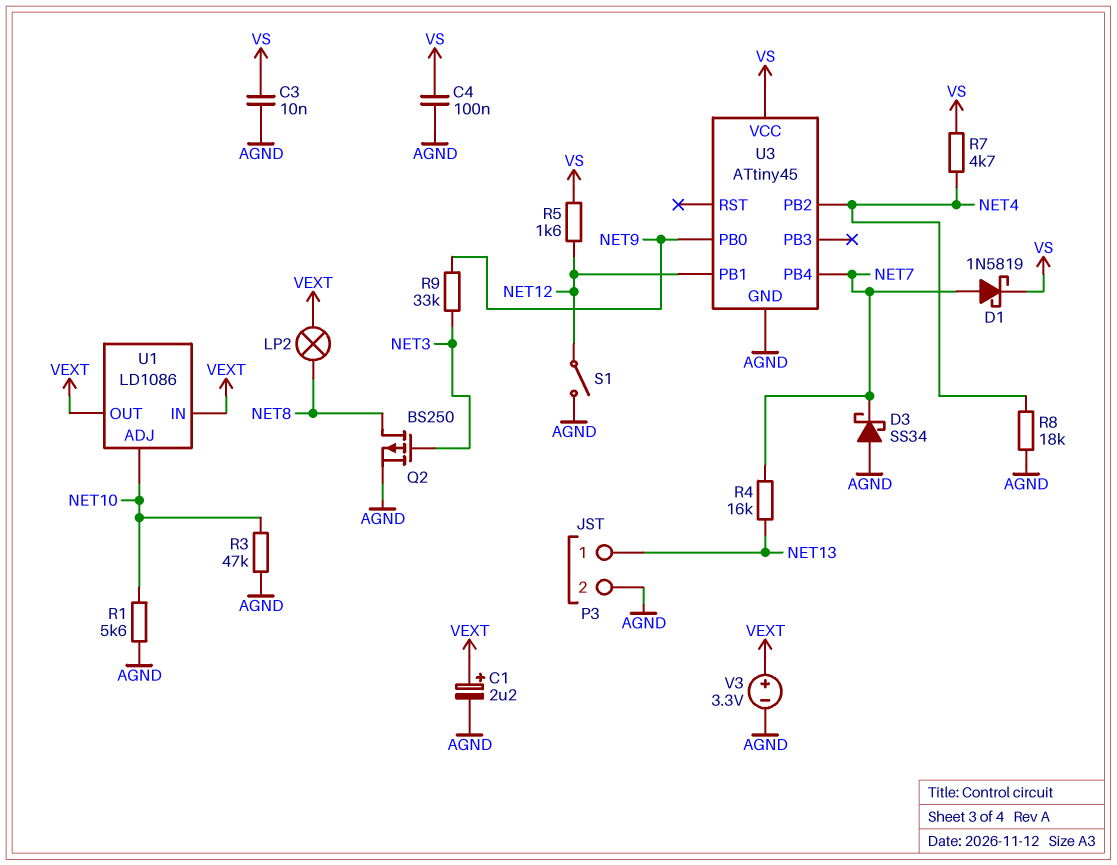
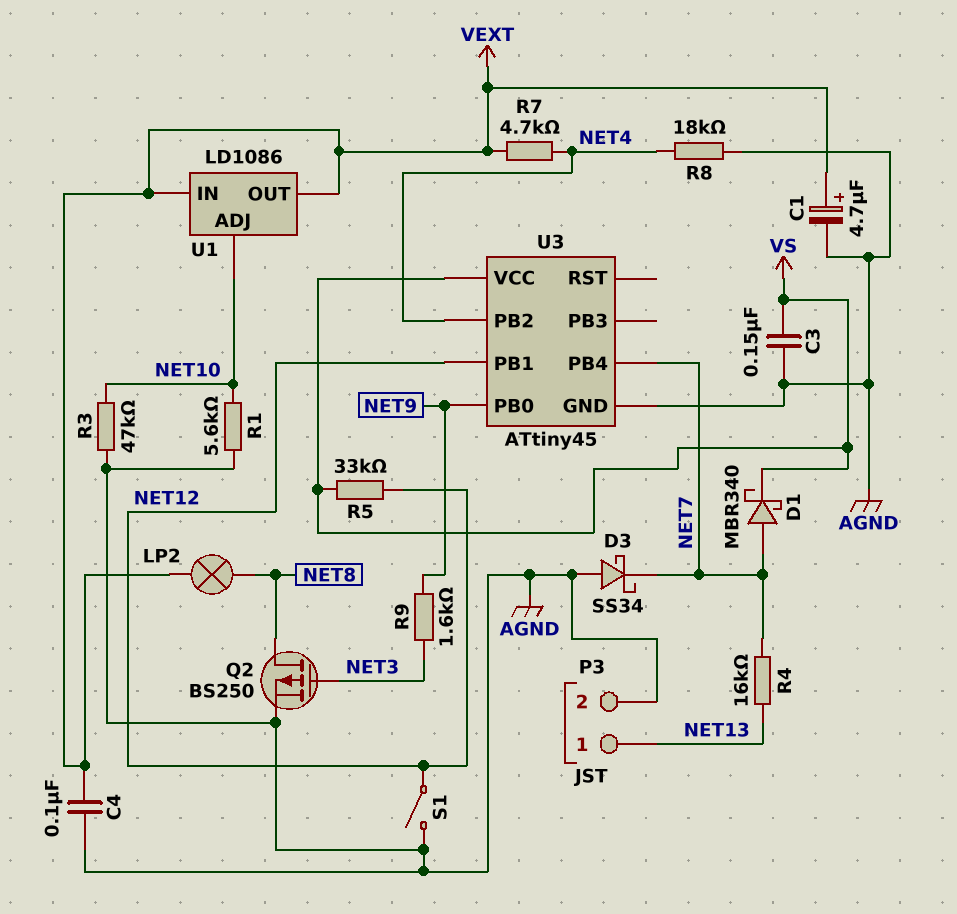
C1: 2.2uF (plus VEXT, minus AGND) -> 4.7uF (plus VEXT, minus AGND)
C3: 10nF (AGND, VS) -> 150nF (AGND, VS)
C4: 100nF (AGND, VS) -> 100nF (AGND, VEXT)
D1: schottky 1N5819 (A NET7, K VS) -> schottky MBR340 (A NET7, K VS)
R5: 1.6k (NET12, VS) -> 33k (NET12, VS)
R7: 4.7k (NET4, VS) -> 4.7k (NET4, VEXT)
R9: 33k (NET3, NET9) -> 1.6k (NET3, NET9)
V3: 3.3V (plus VEXT, minus AGND) -> none

